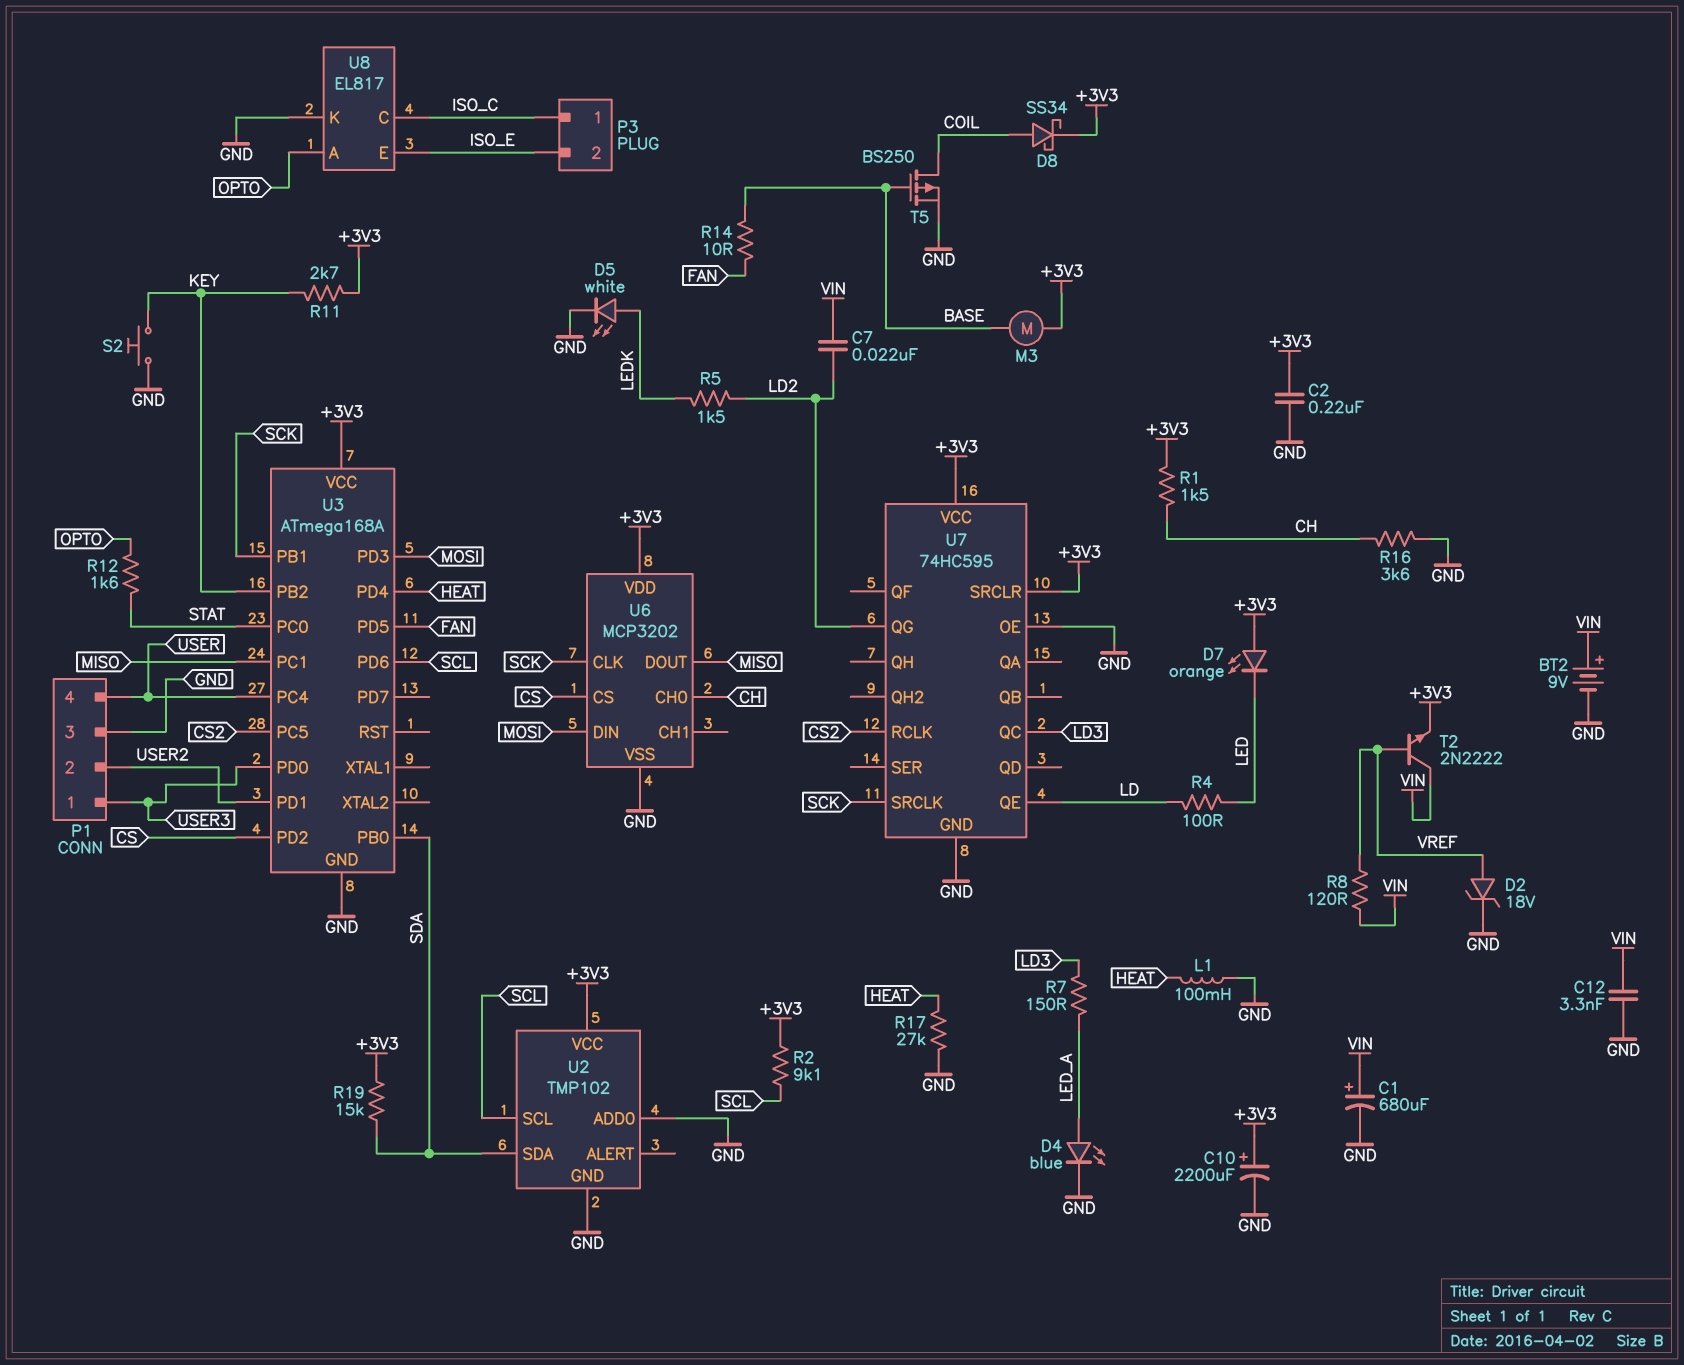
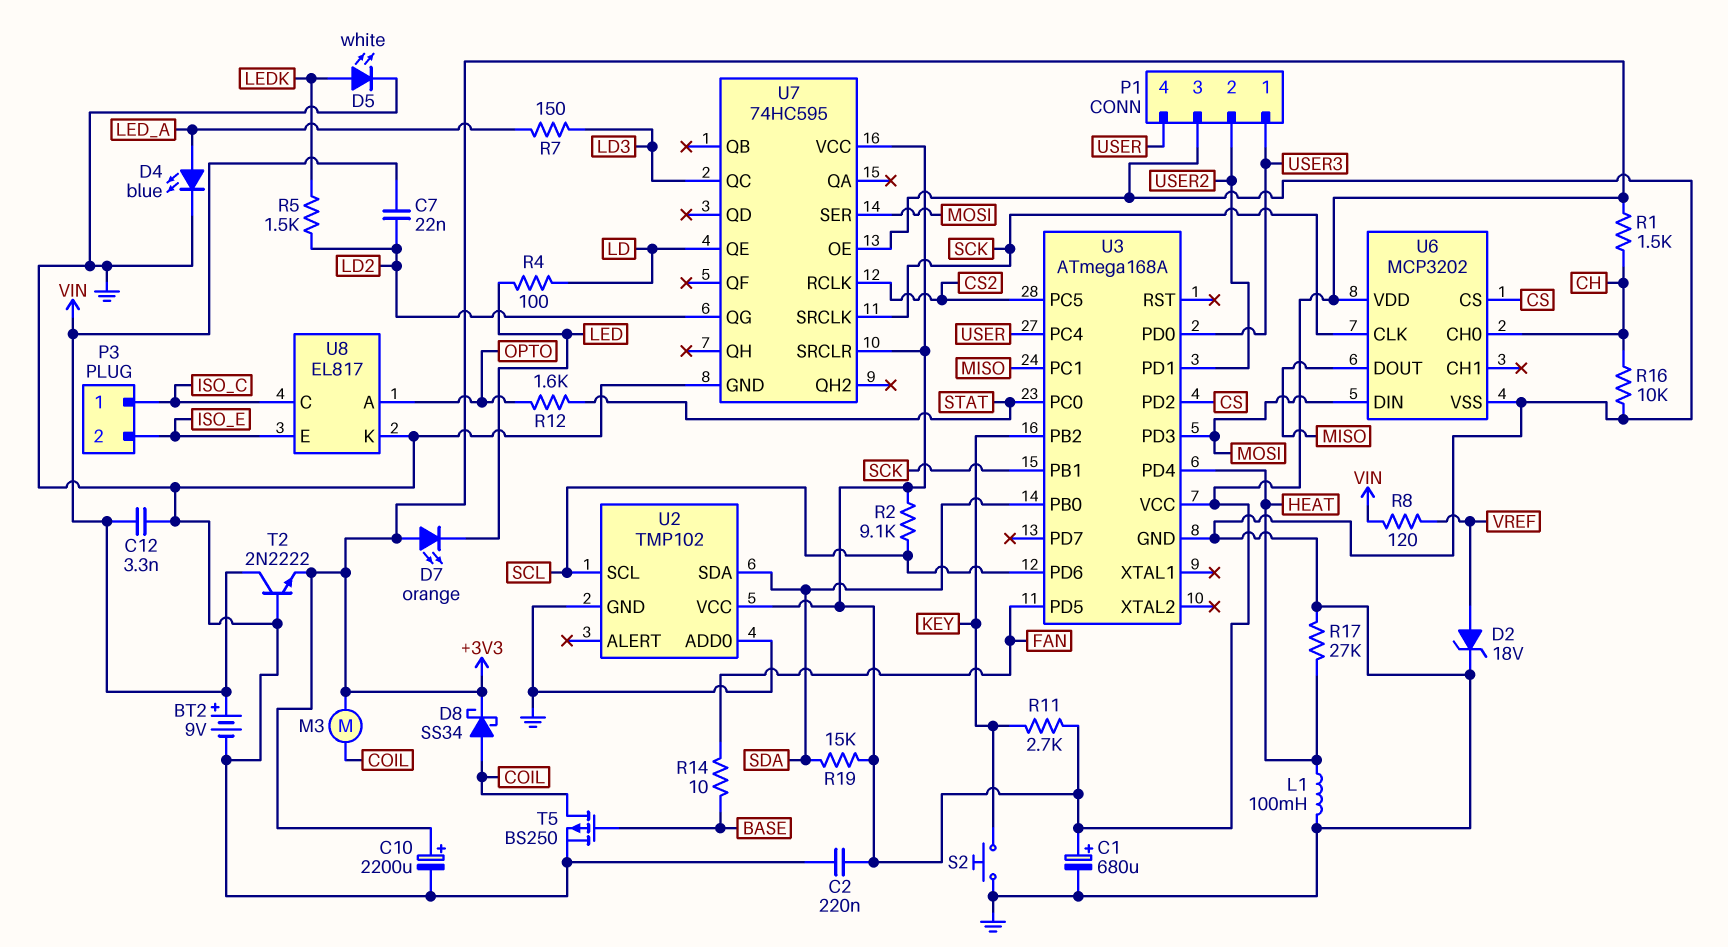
C1: 680uF (plus VIN, minus GND) -> 680uF (plus +3V3, minus GND)
M3: motor (+3V3, BASE) -> motor (+3V3, COIL)
R16: 3.6k (CH, GND) -> 10k (CH, GND)
T2: NPN 2N2222 (B VREF, C VIN, E +3V3) -> NPN 2N2222 (B GND, C VIN, E +3V3)
U7 pin SER: none -> MOSI

